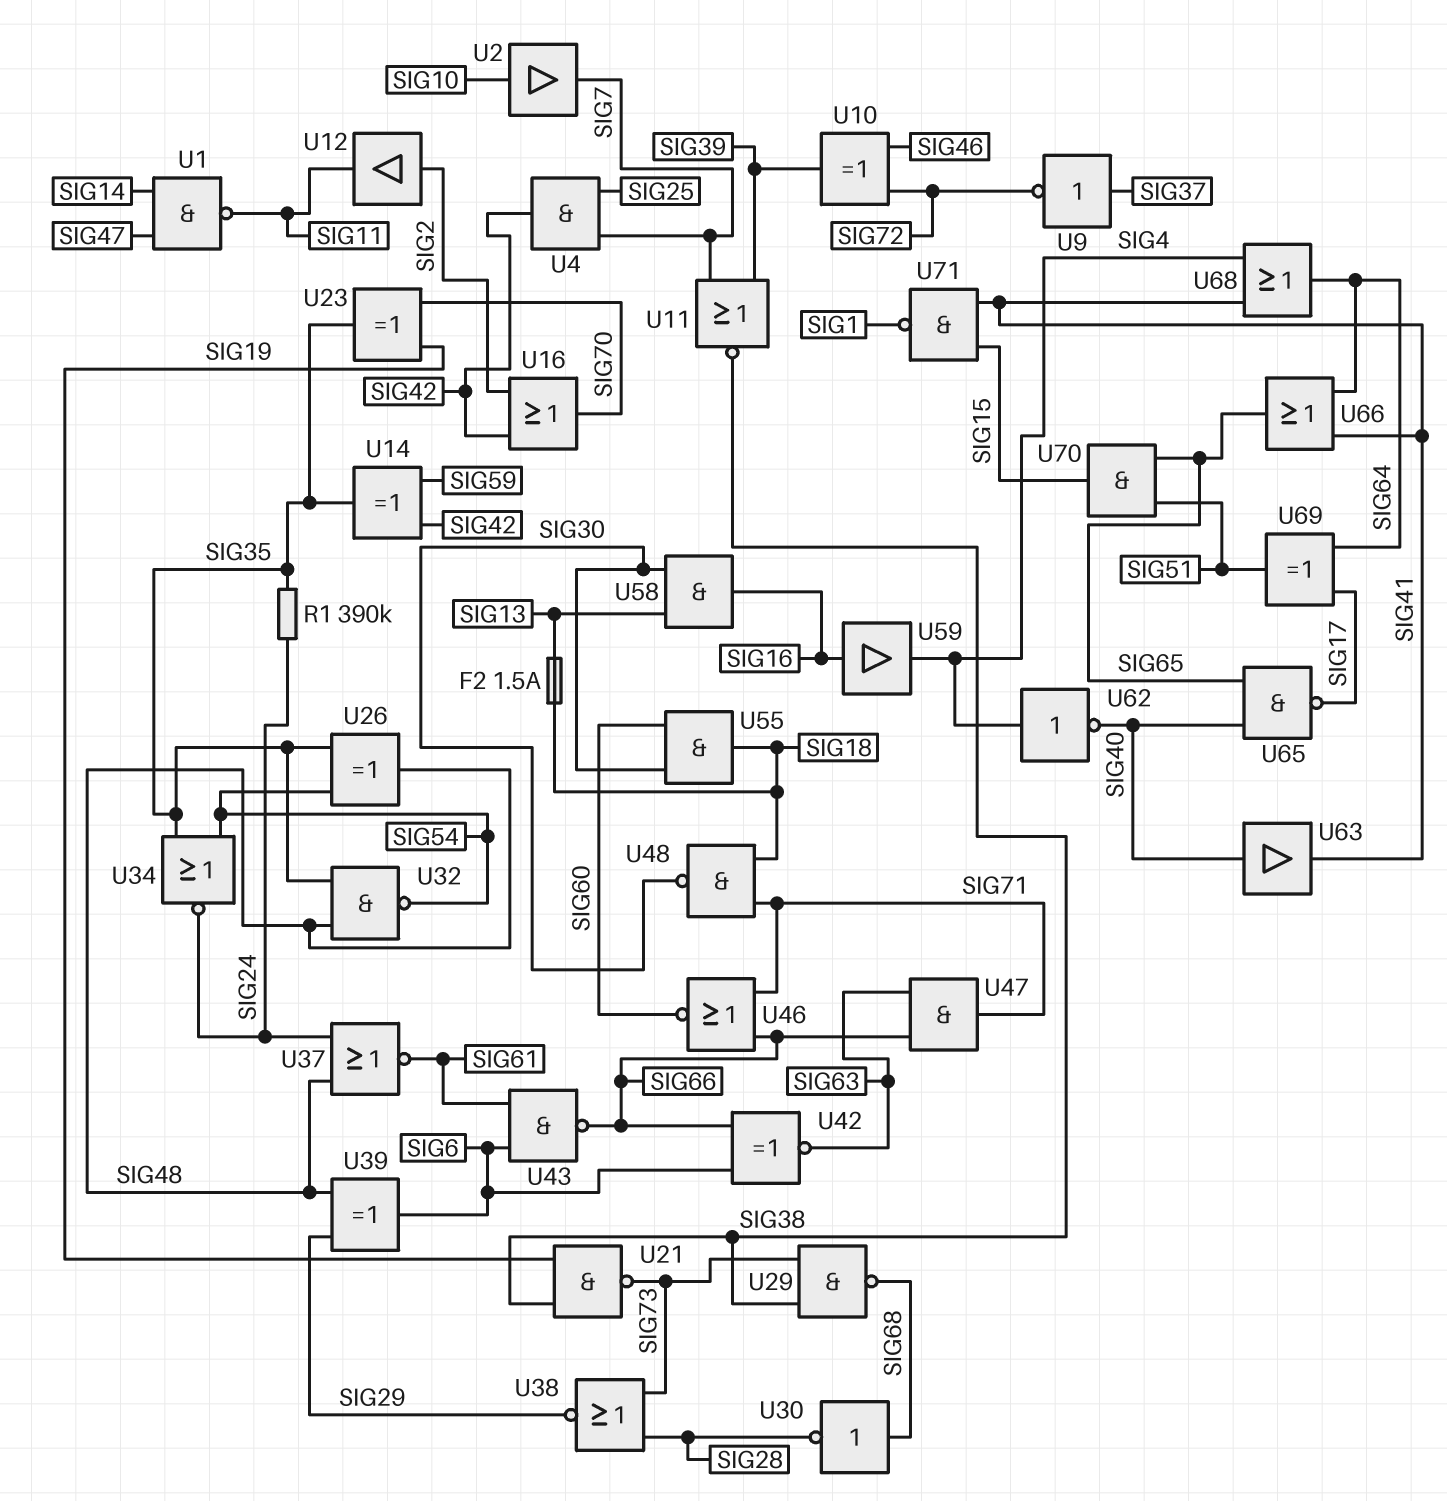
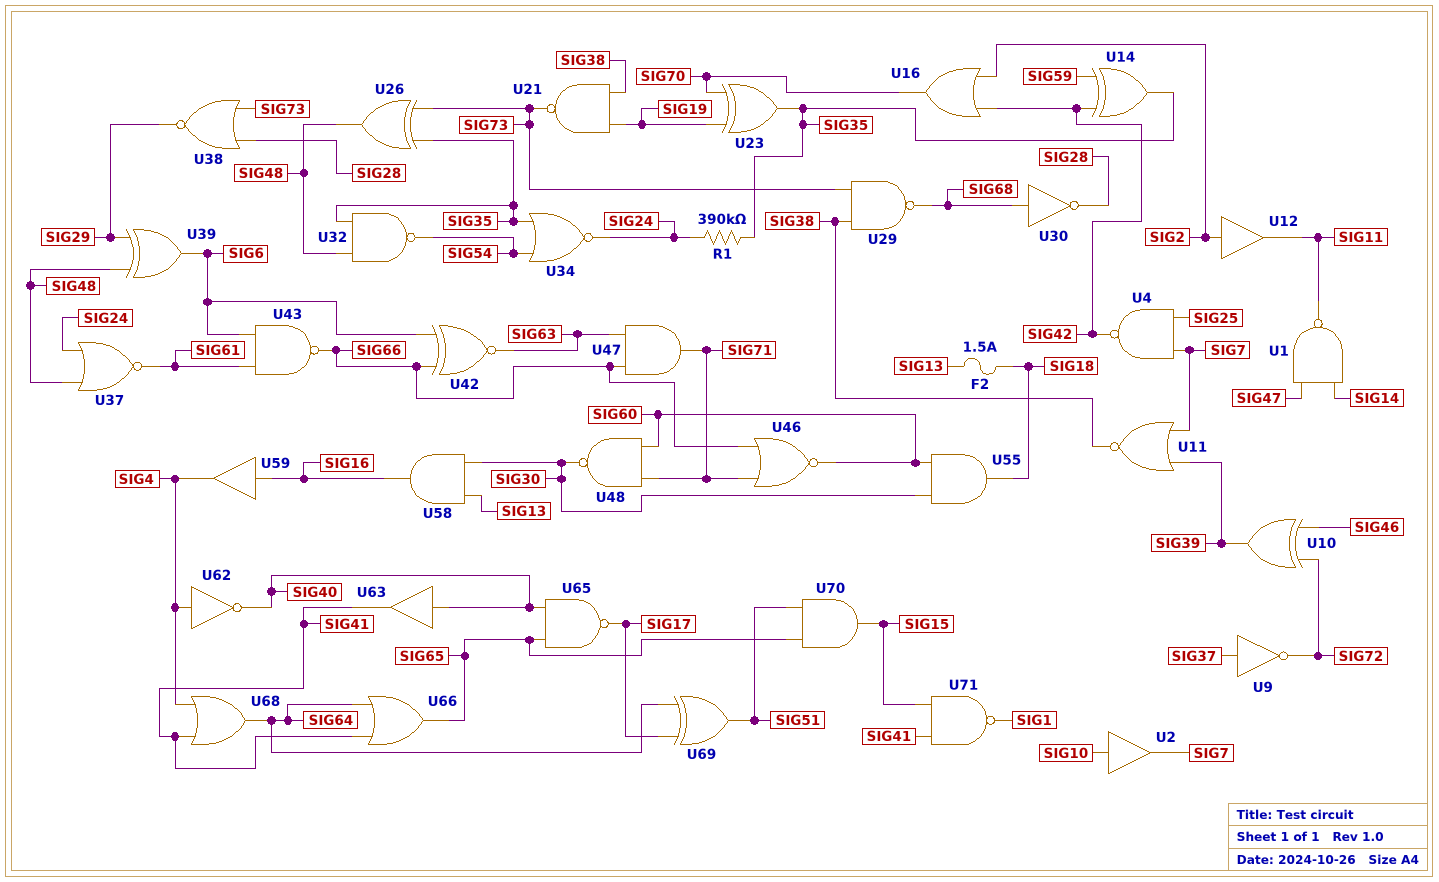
U4: AND (in SIG7, in SIG25, out SIG42) -> NAND (in SIG7, in SIG25, out SIG42)
U26: XOR (in SIG35, in SIG54, out SIG48) -> XOR (in SIG35, in SIG73, out SIG48)
U48: NAND (in SIG18, in SIG71, out SIG30) -> NAND (in SIG60, in SIG71, out SIG30)

